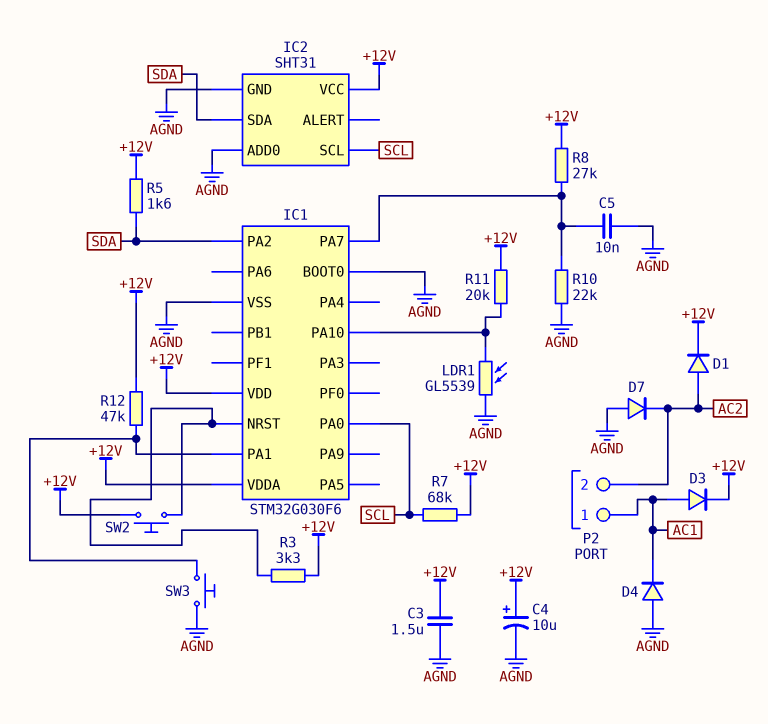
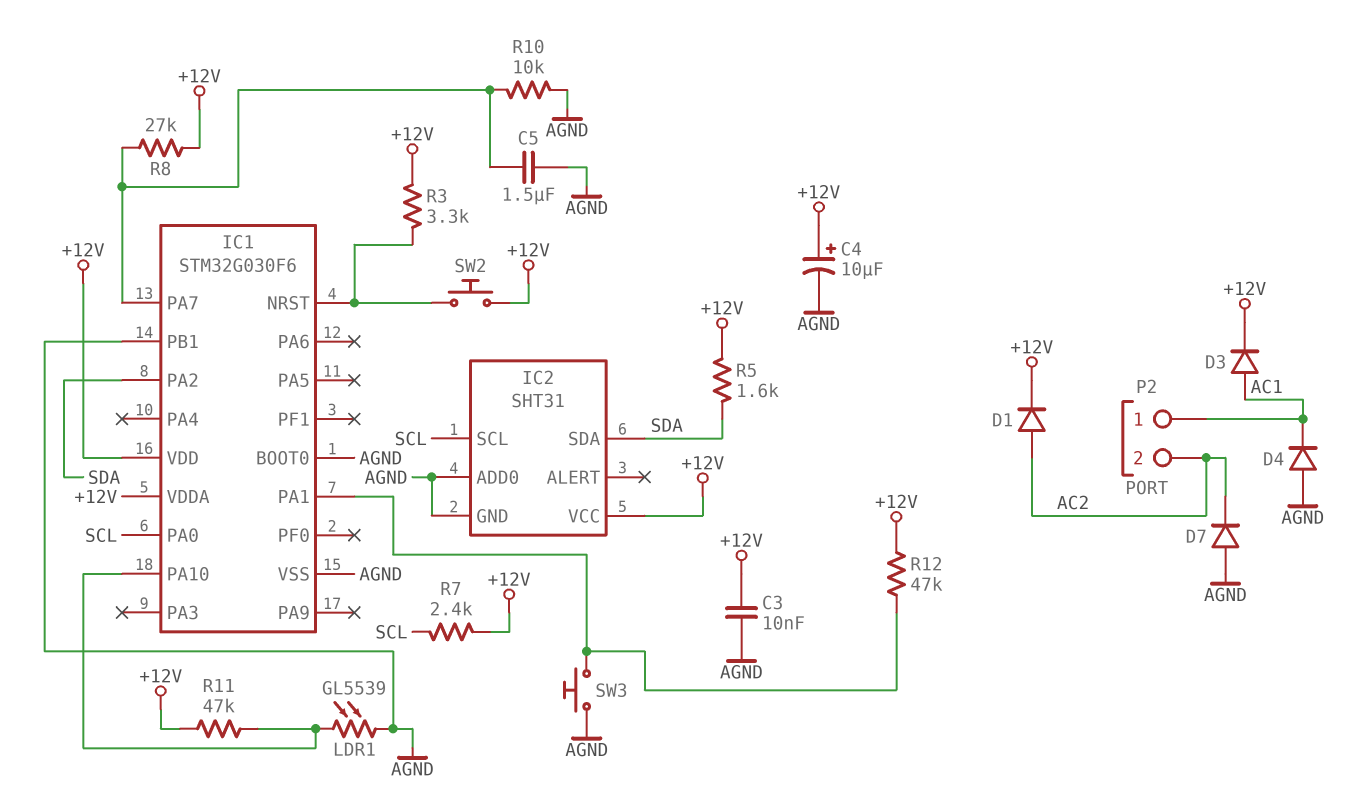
C3: 1.5uF (+12V, AGND) -> 10nF (+12V, AGND)
C5: 10nF (AGND, IC1/PA7) -> 1.5uF (AGND, IC1/PA7)
IC1 pin PB1: none -> AGND
R7: 68k (+12V, SCL) -> 2.4k (+12V, SCL)
R10: 22k (AGND, IC1/PA7) -> 10k (AGND, IC1/PA7)
R11: 20k (+12V, IC1/PA10) -> 47k (+12V, IC1/PA10)

